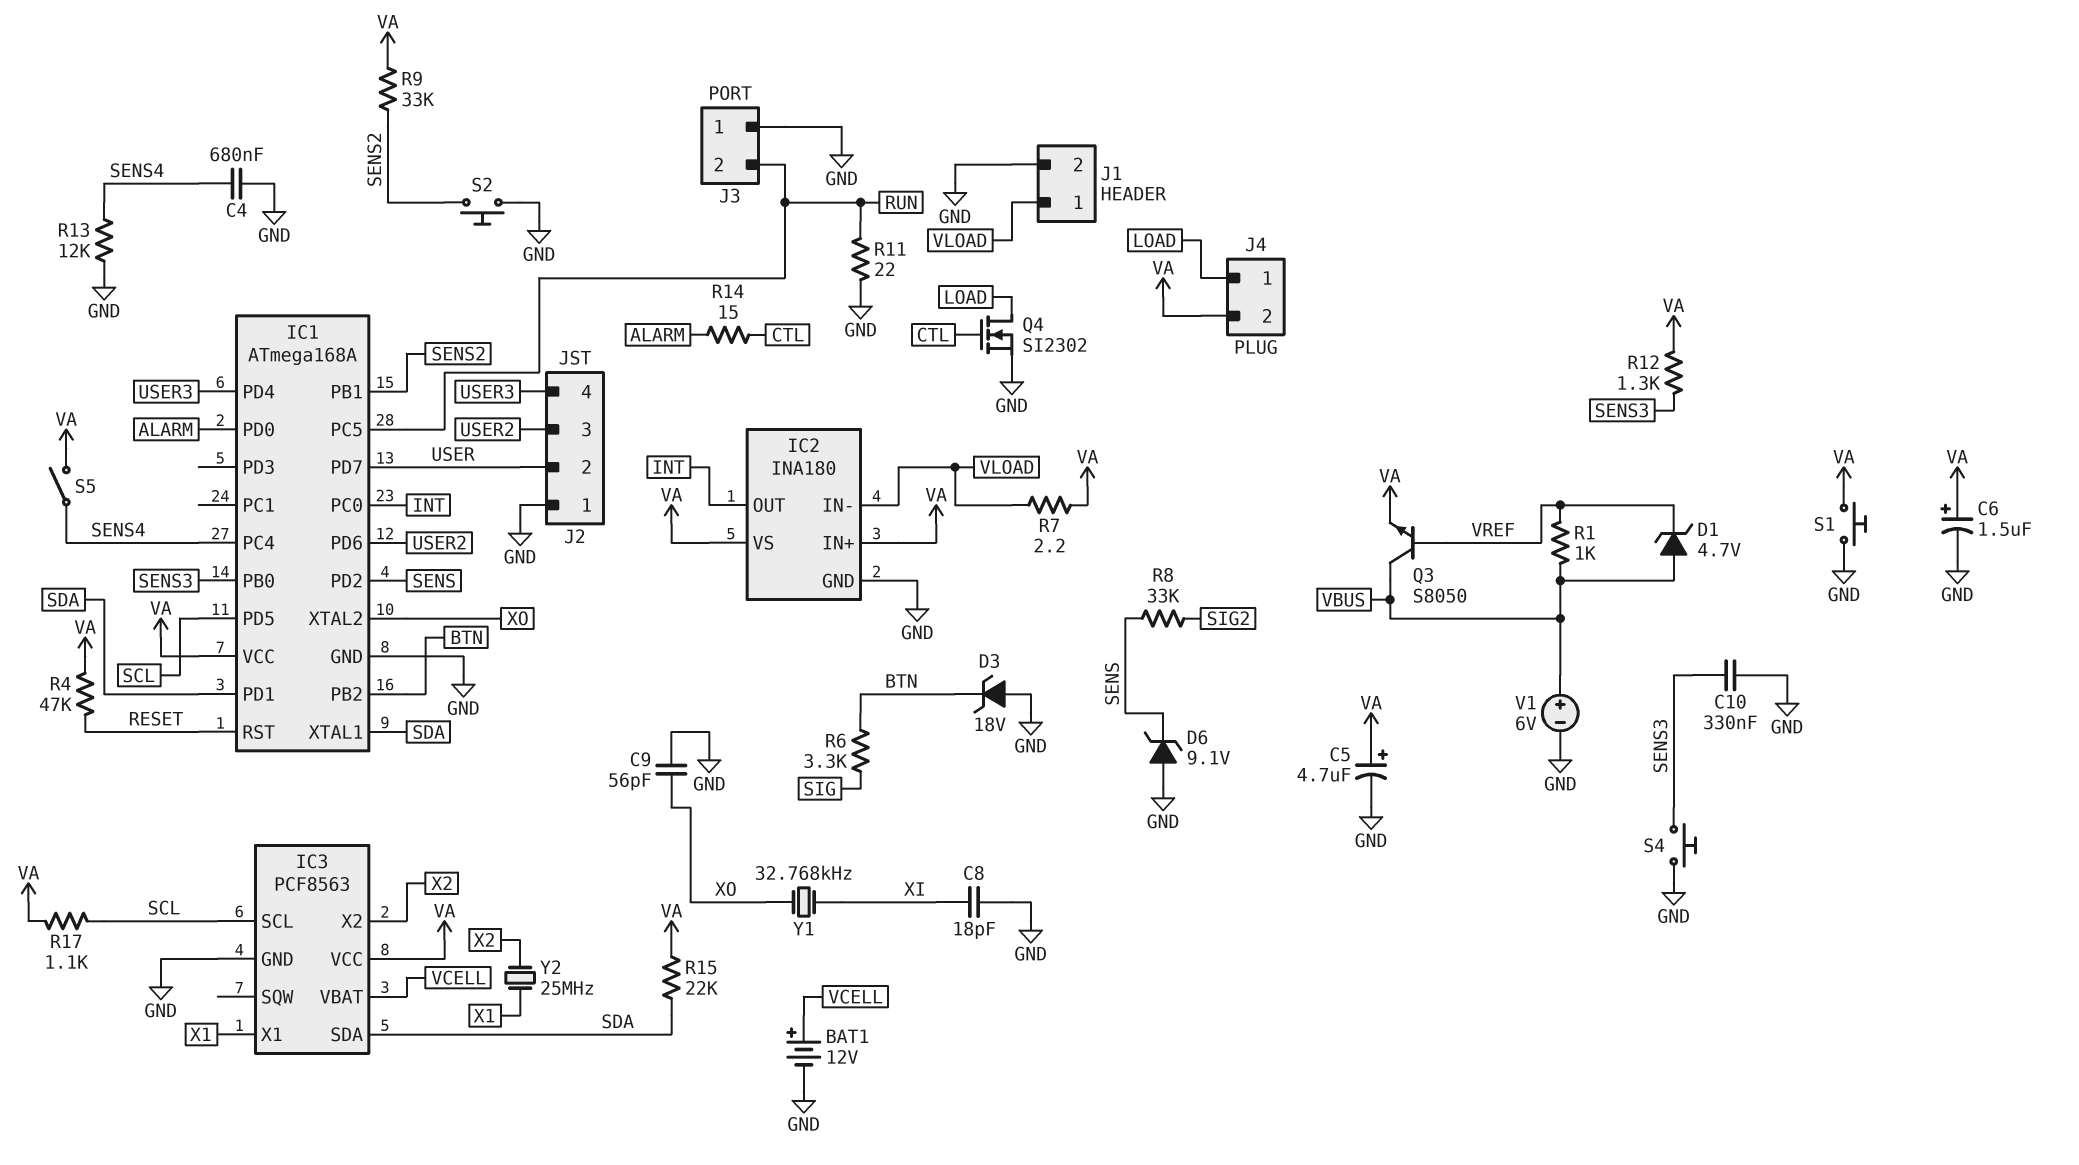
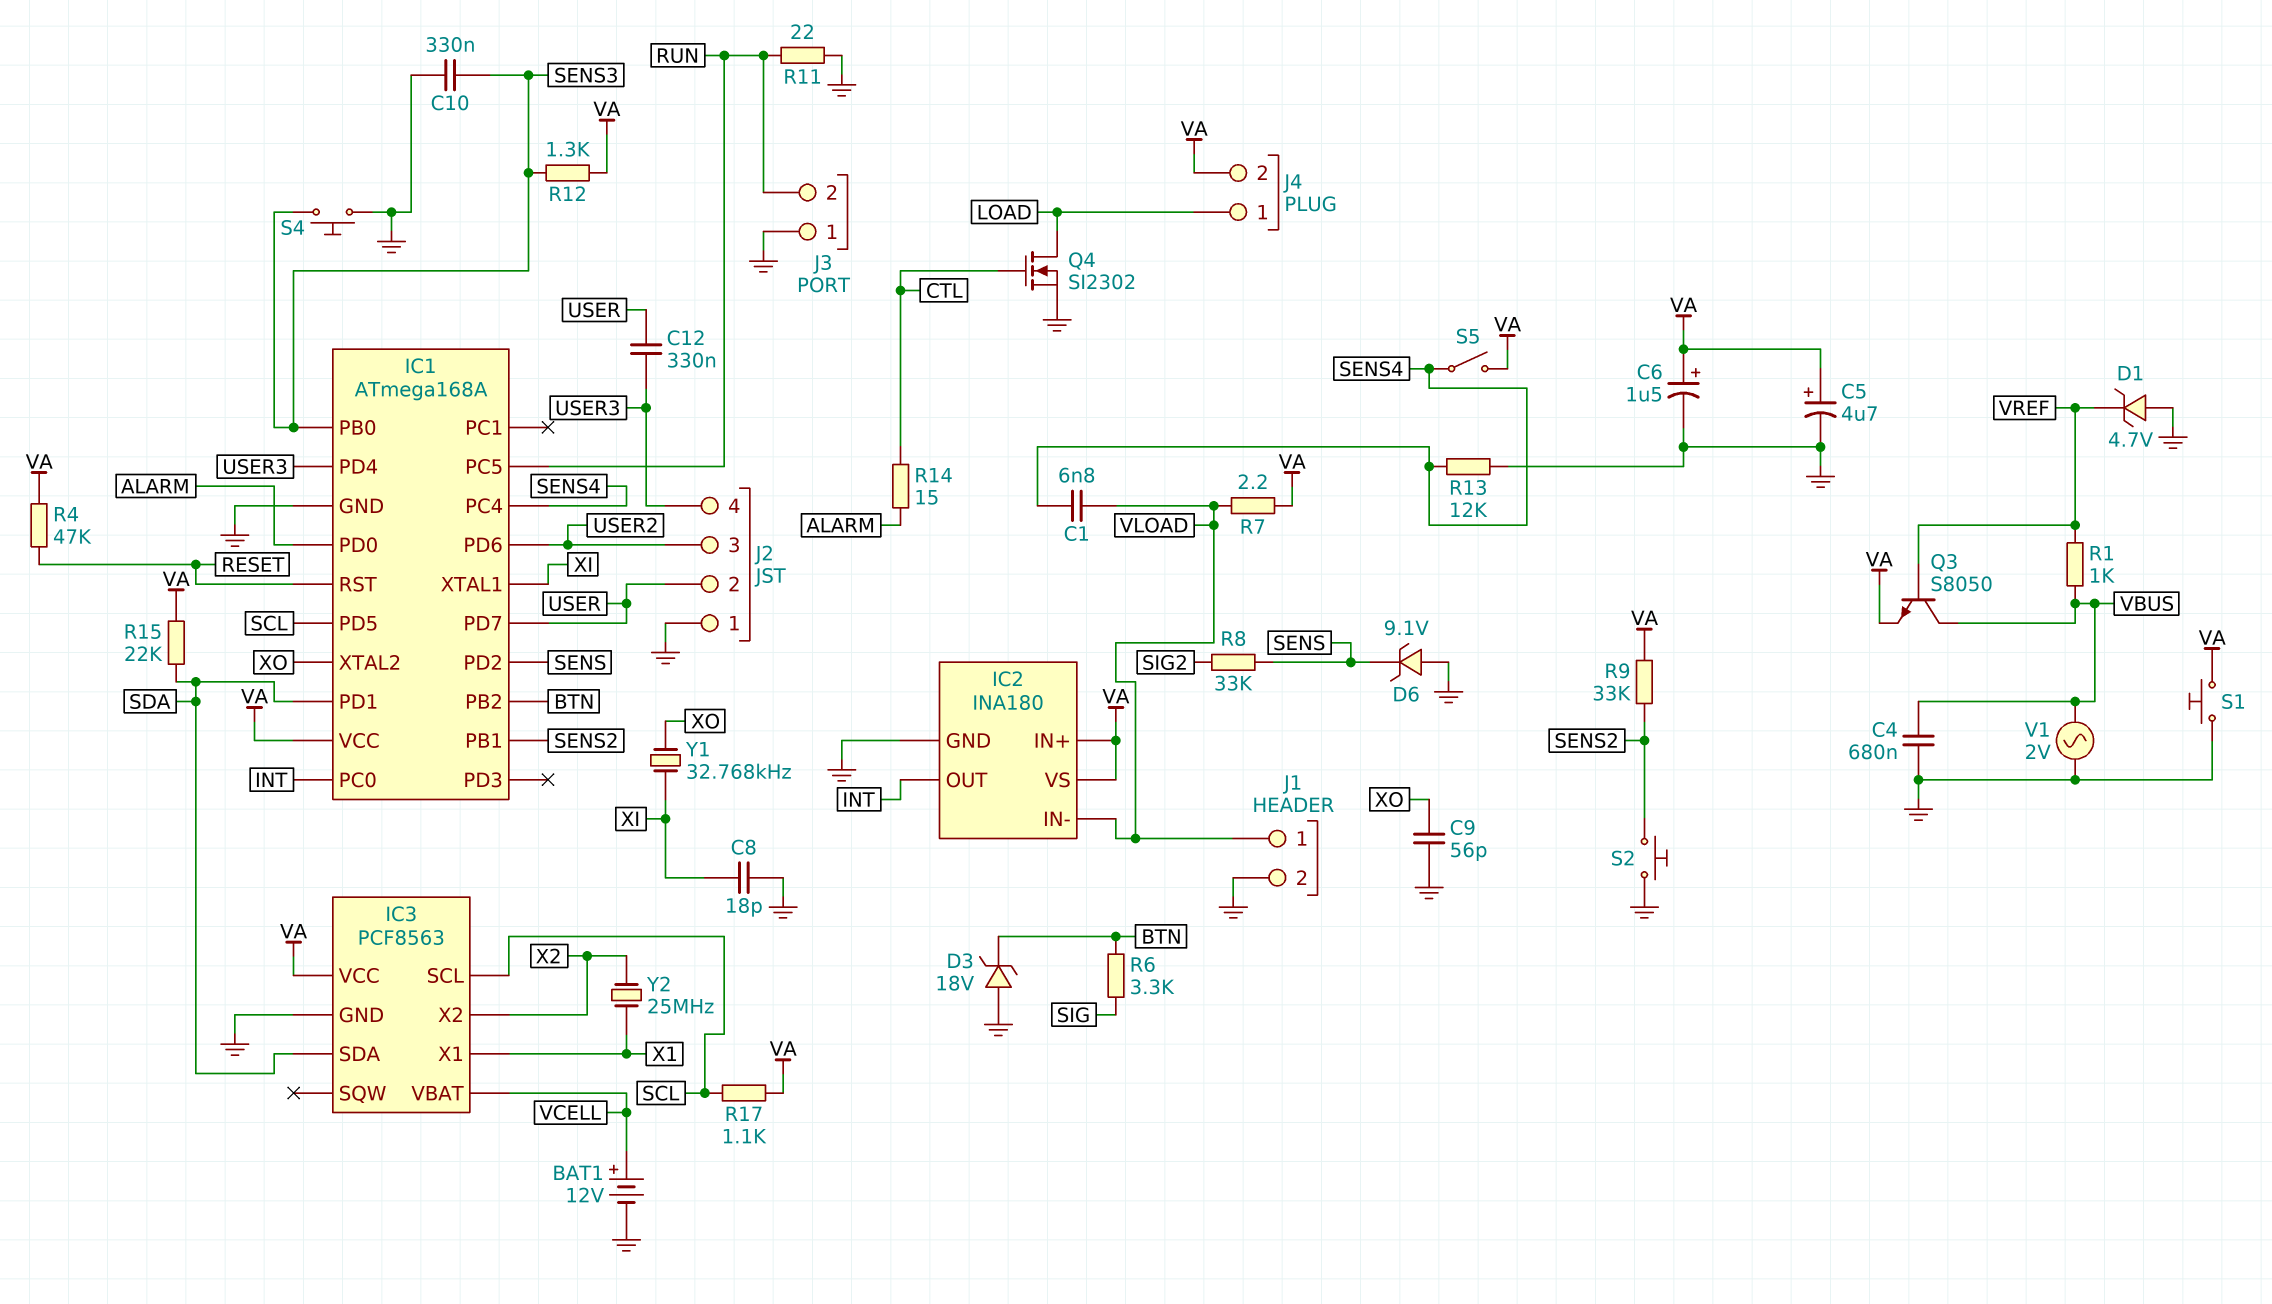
C1: none -> 6.8nF (SENS4, VLOAD)
C4: 680nF (GND, SENS4) -> 680nF (GND, VBUS)
C12: none -> 330nF (USER, USER3)
D1: zener 4.7V (A VBUS, K VREF) -> zener 4.7V (A GND, K VREF)
IC1 pin XTAL1: SDA -> XI
V1: 6V (plus VBUS, minus GND) -> AC 2V (GND, VBUS)

